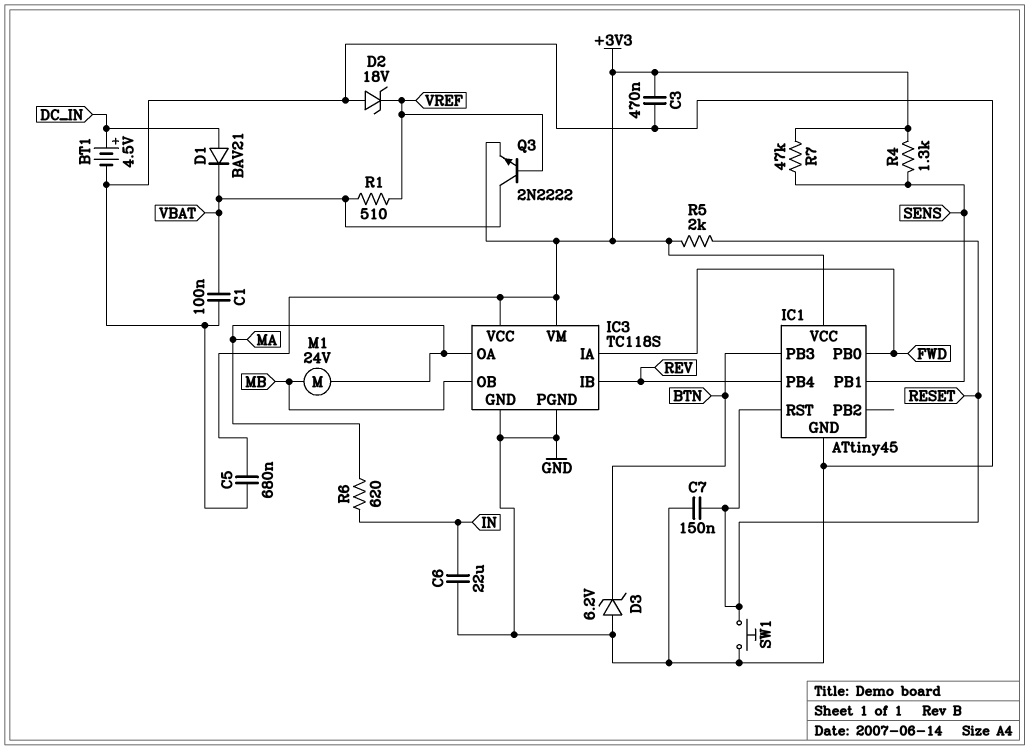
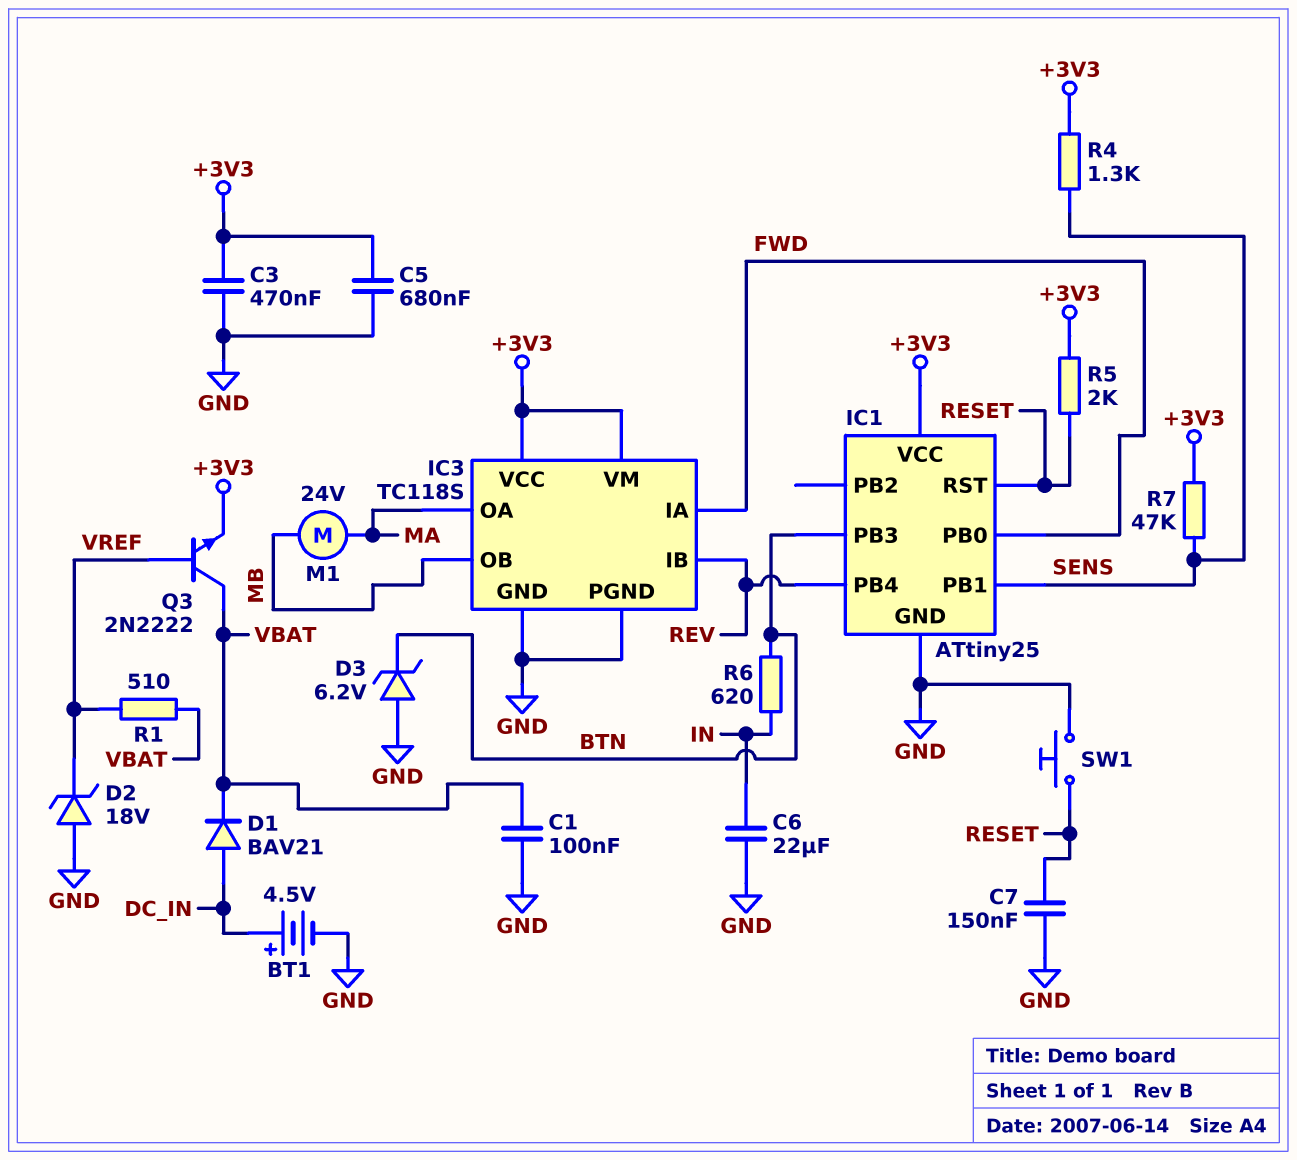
IC1: ATtiny45 -> ATtiny25
R6: 620 (IN, MA) -> 620 (BTN, IN)

